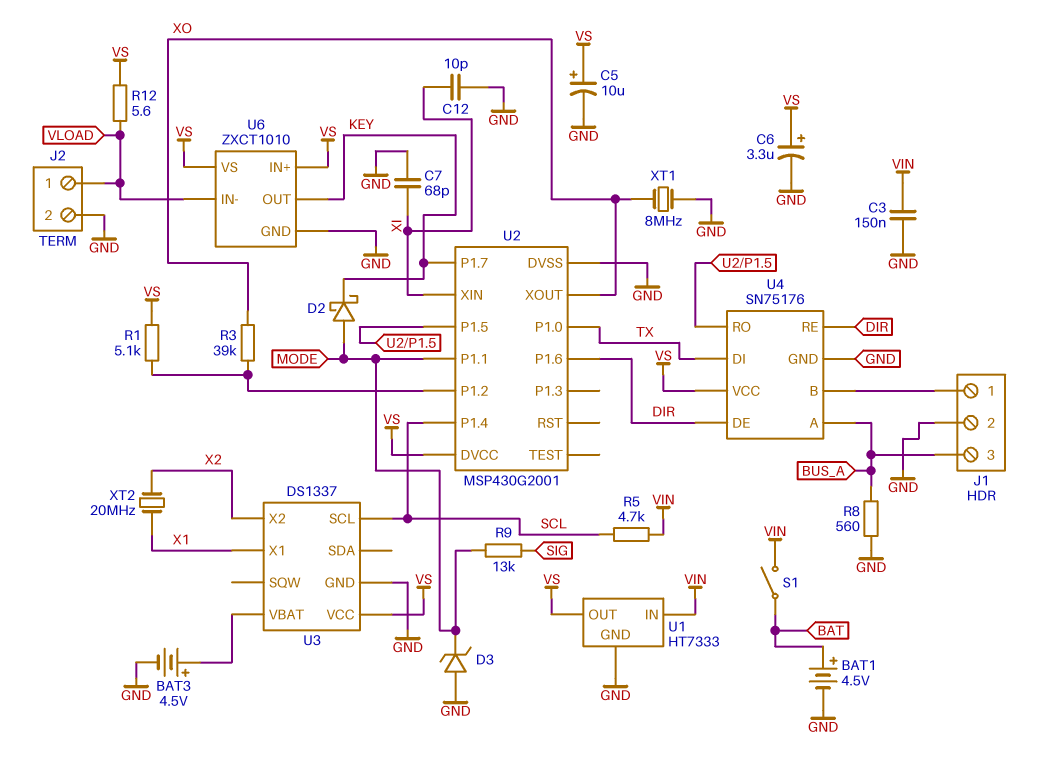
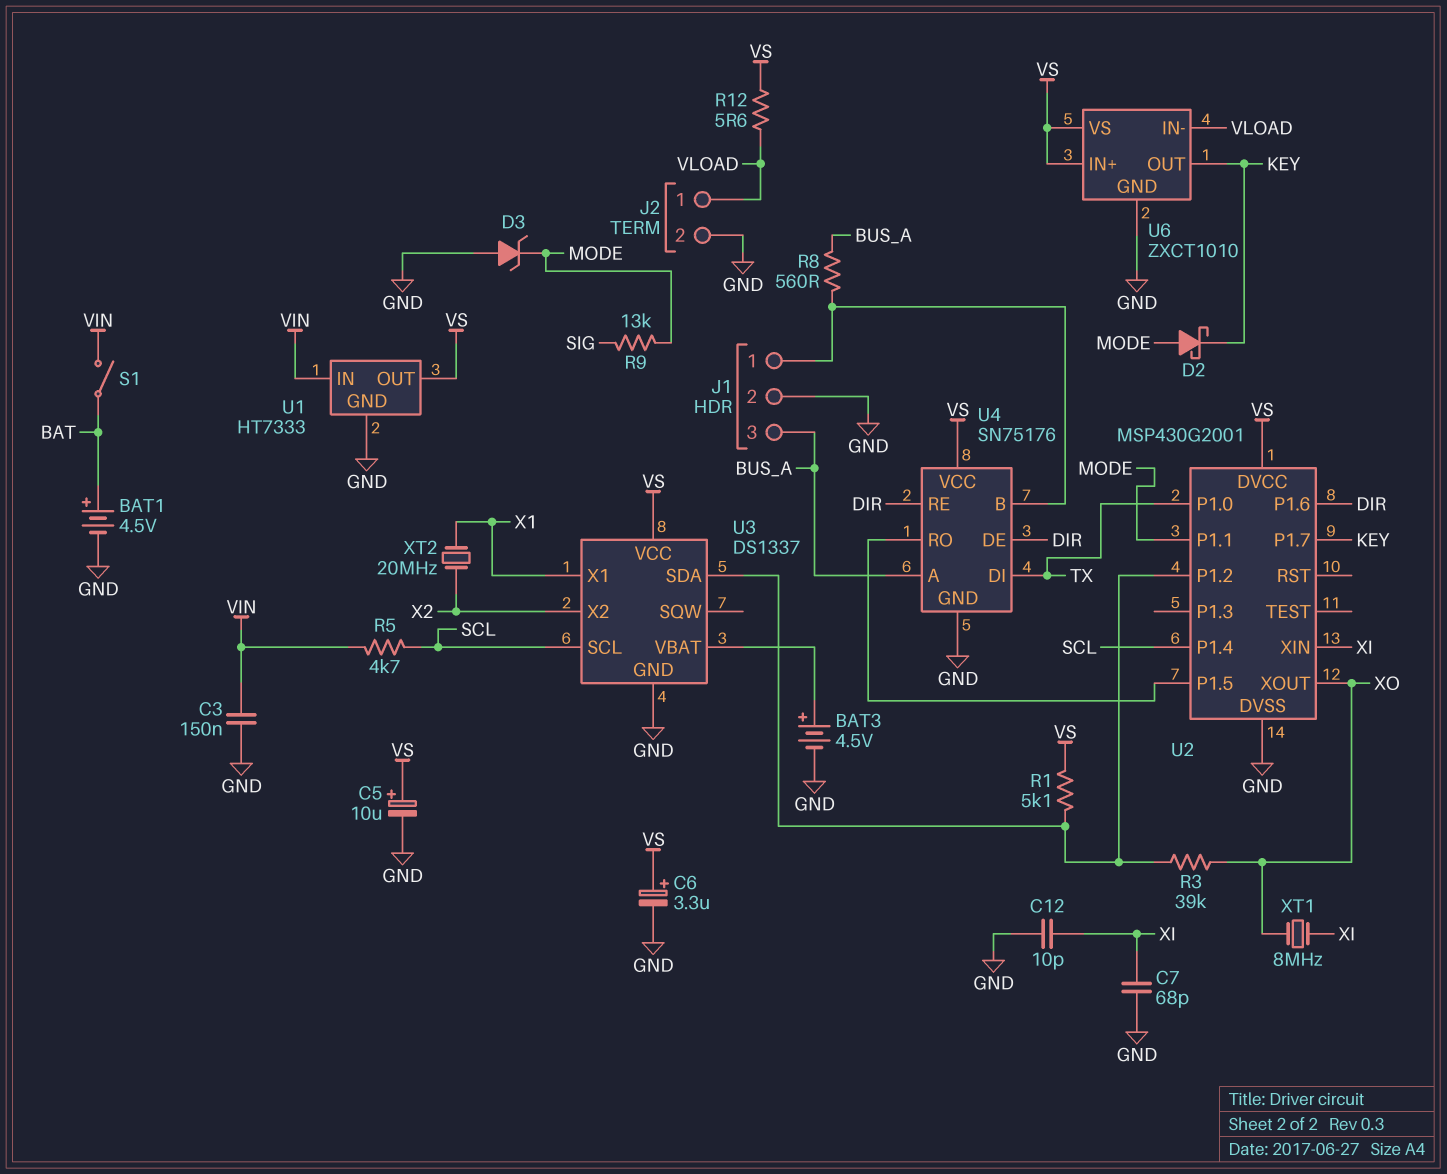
R8: 560 (BUS_A, GND) -> 560 (BUS_A, J1/1)
U3 pin SDA: none -> U2/P1.2
XT1: 8MHz (GND, XO) -> 8MHz (XI, XO)

